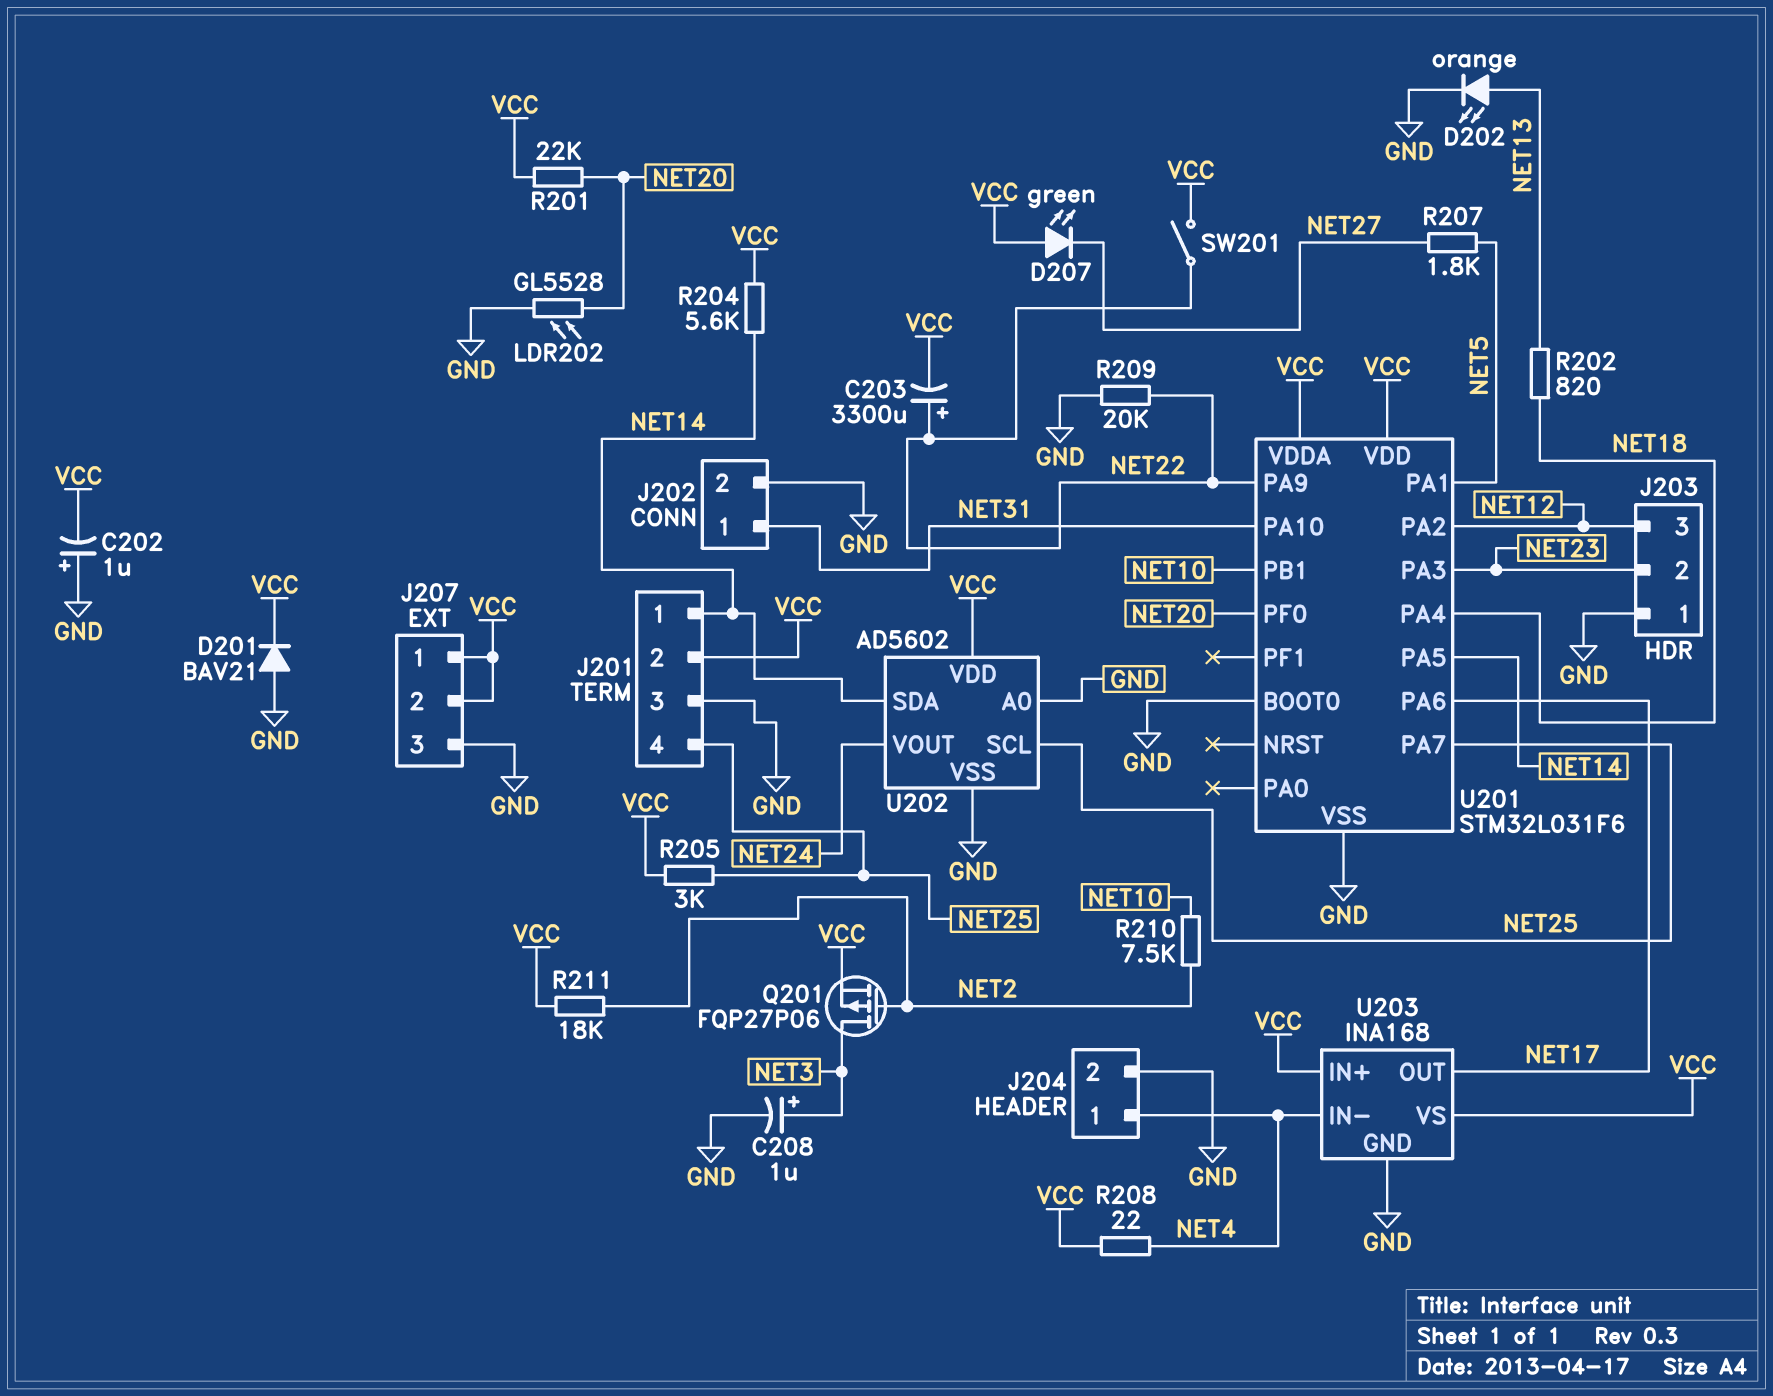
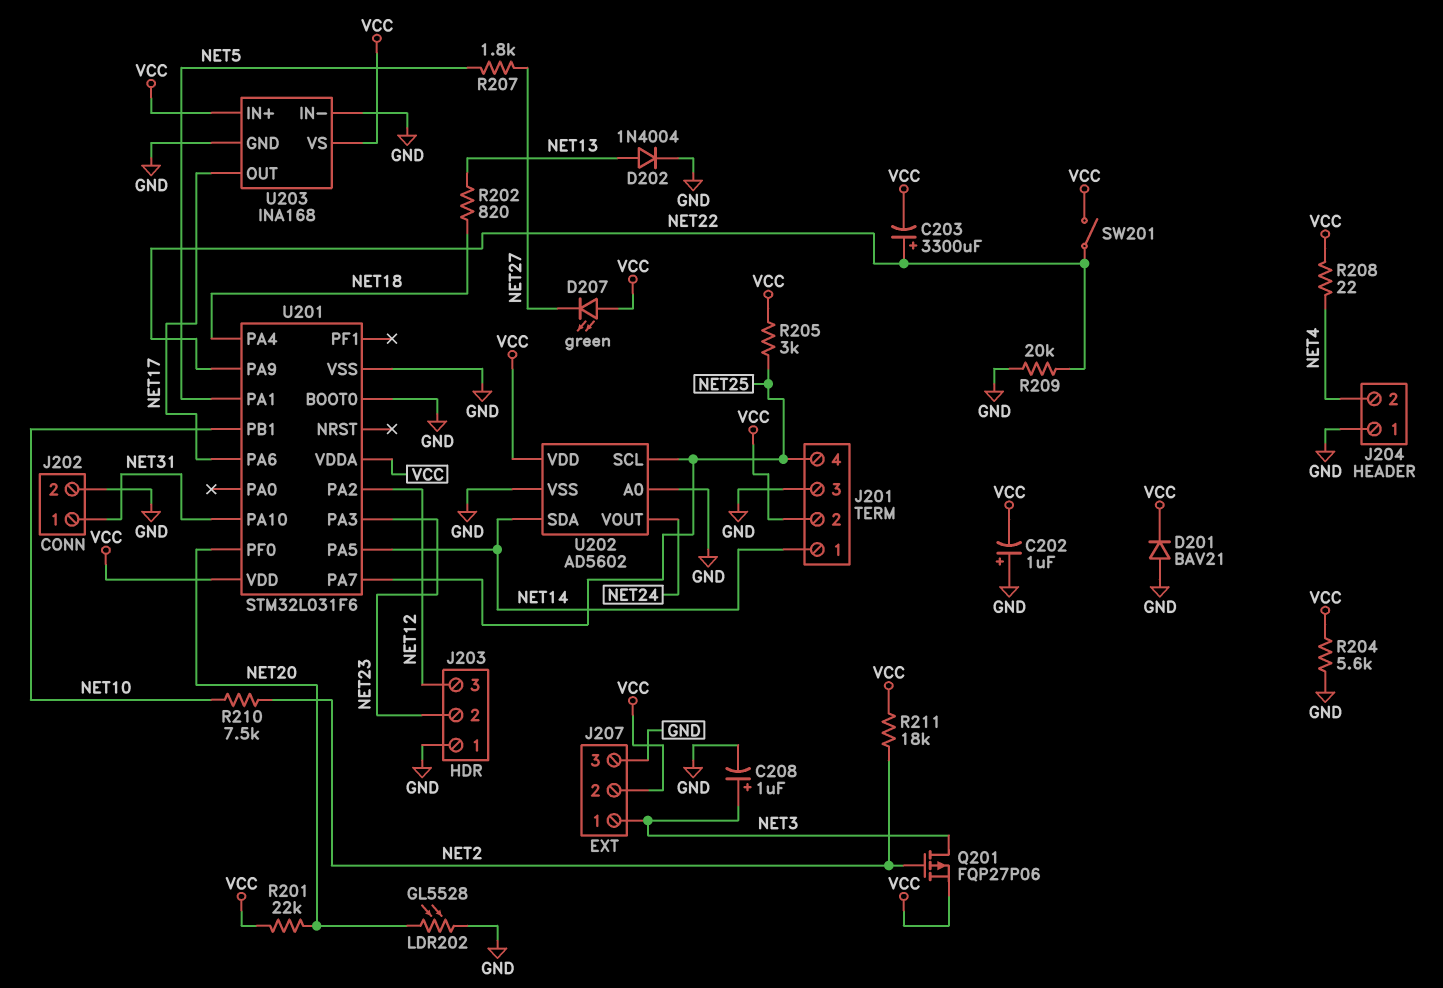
D202: LED orange (A NET13, K GND) -> diode 1N4004 (A NET13, K GND)
J204 pin 1: NET4 -> GND
J204 pin 2: GND -> NET4
J207 pin 1: VCC -> NET3
R204: 5.6k (NET14, VCC) -> 5.6k (GND, VCC)
U203 pin IN-: NET4 -> GND

